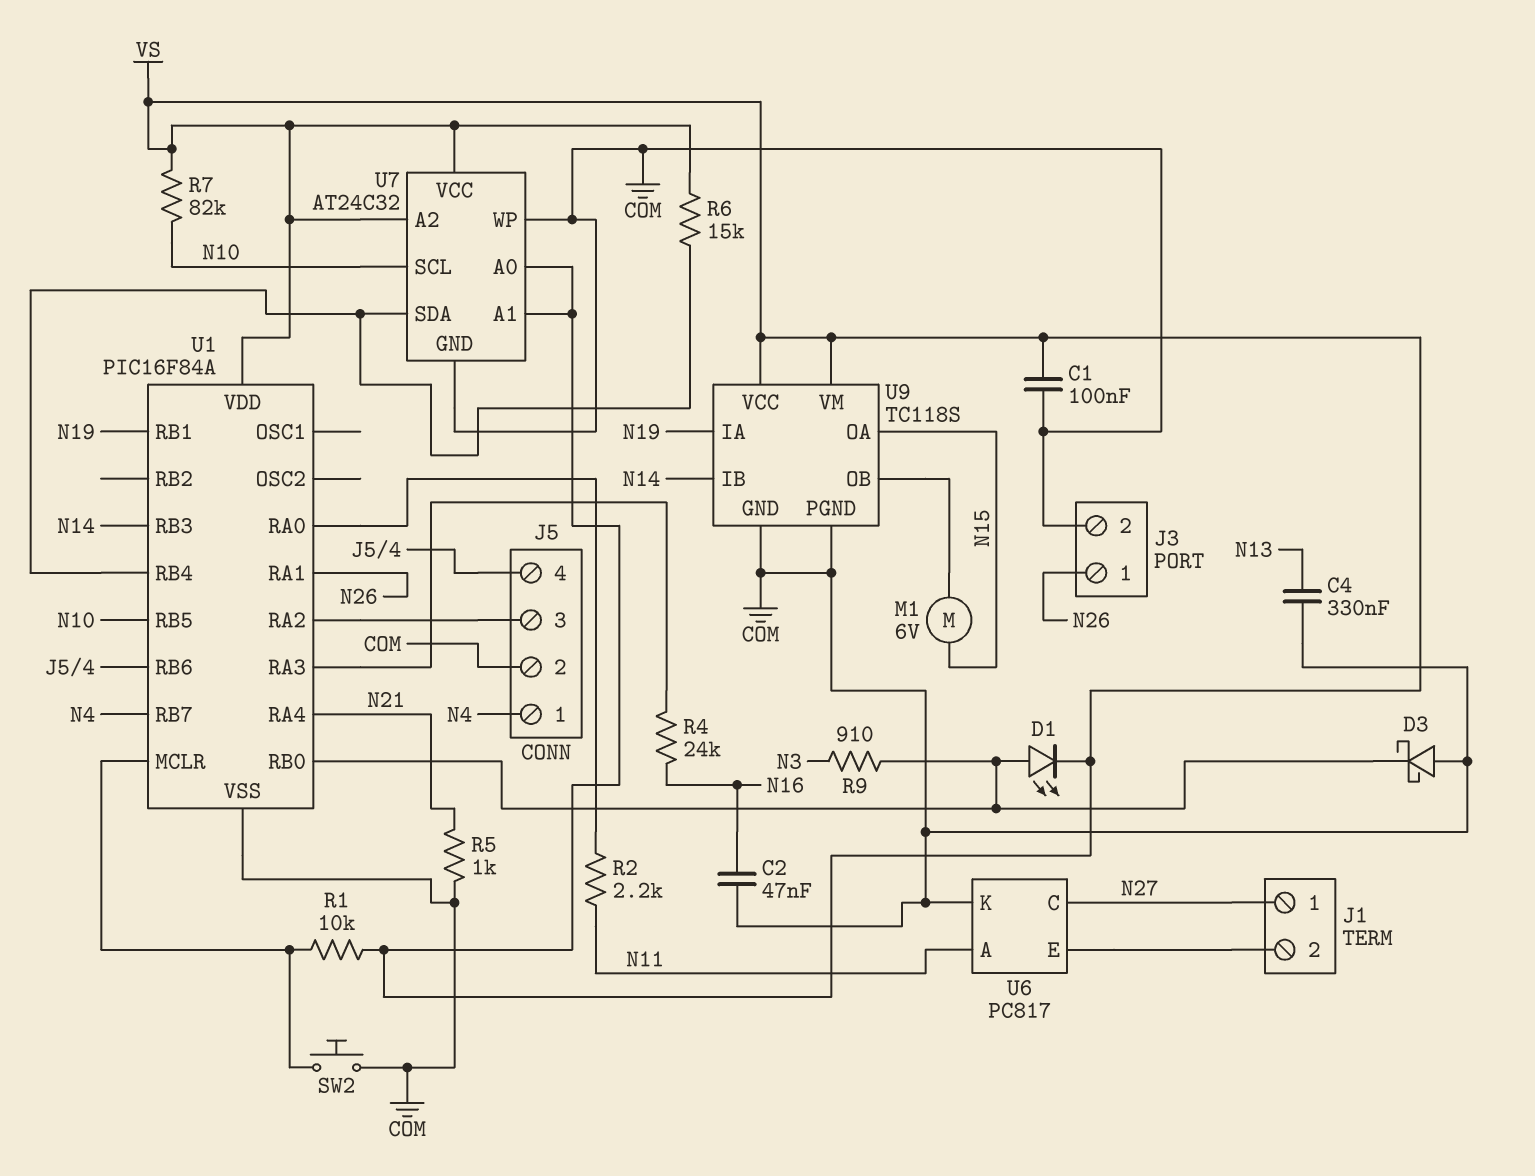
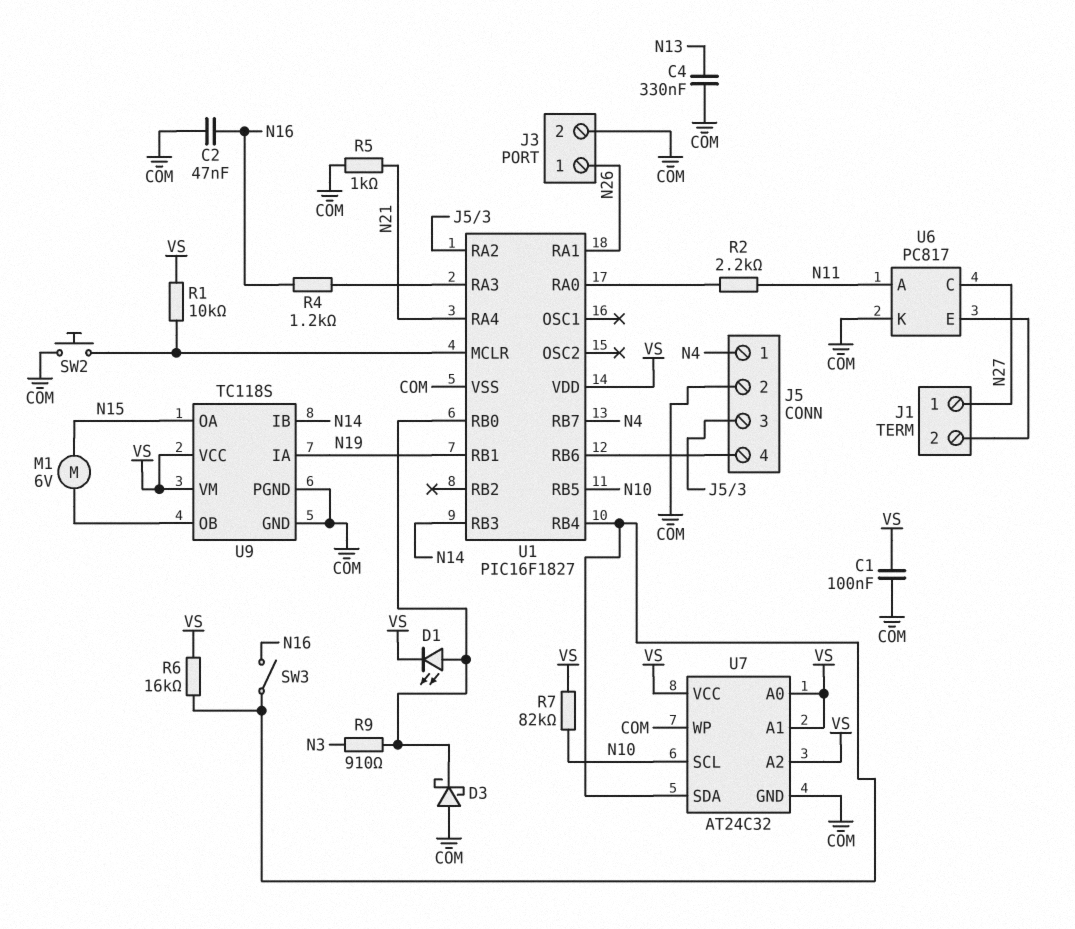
R4: 24k (N16, U1/RA3) -> 1.2k (N16, U1/RA3)
R6: 15k (U1/RB4, VS) -> 16k (U1/RB4, VS)
SW3: none -> switch (N16, U1/RB4)
U1: PIC16F84A -> PIC16F1827

